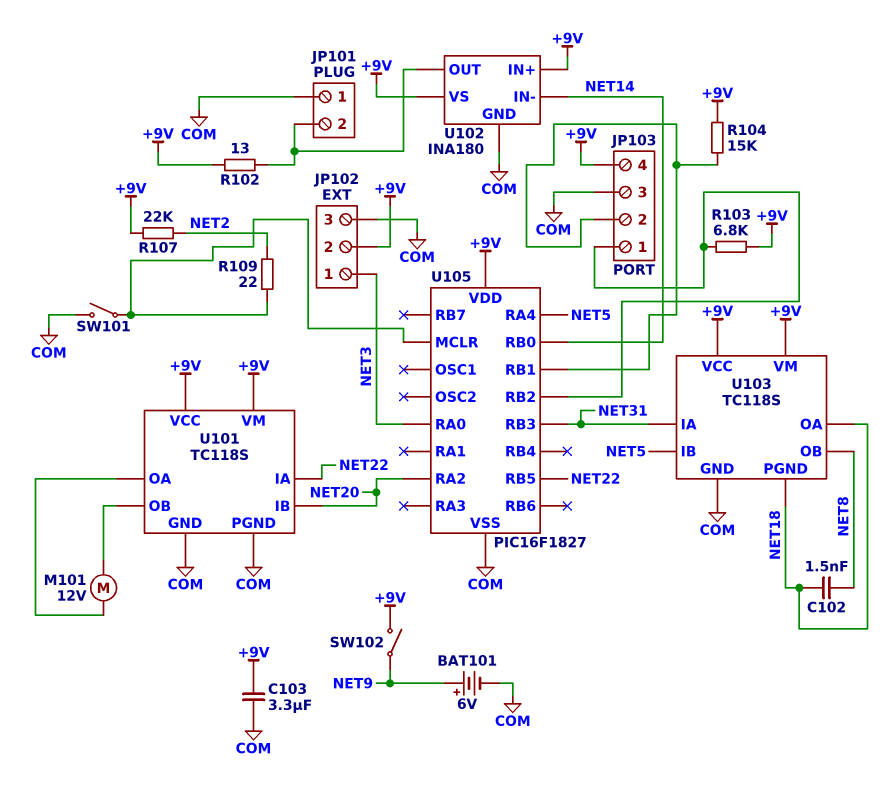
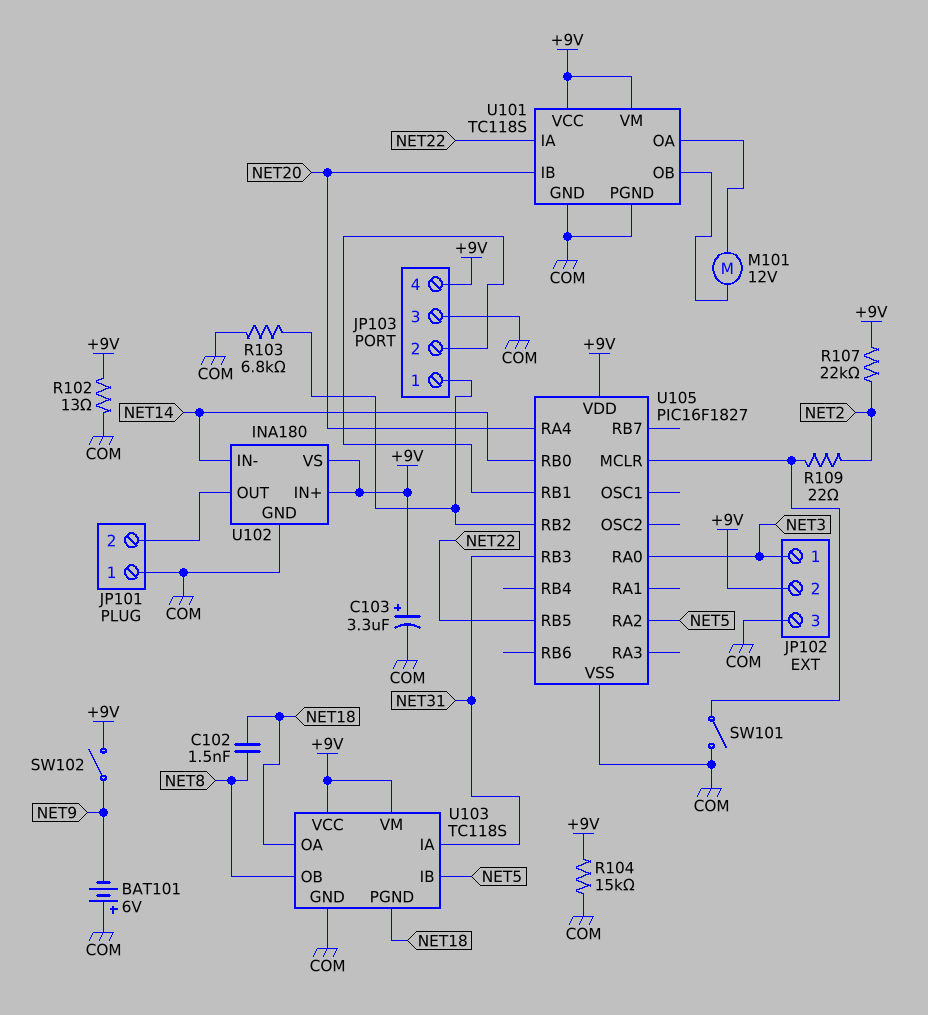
BAT101: 6V (plus NET9, minus COM) -> 6V (plus COM, minus NET9)
C103: 3.3uF (+9V, COM) -> 3.3uF (plus +9V, minus COM)
R102: 13 (+9V, JP101/2) -> 13 (+9V, COM)
R103: 6.8k (+9V, JP103/1) -> 6.8k (COM, JP103/1)
R104: 15k (+9V, JP103/2) -> 15k (+9V, COM)
U105 pin RA2: NET20 -> NET5
U105 pin RA4: NET5 -> NET20

